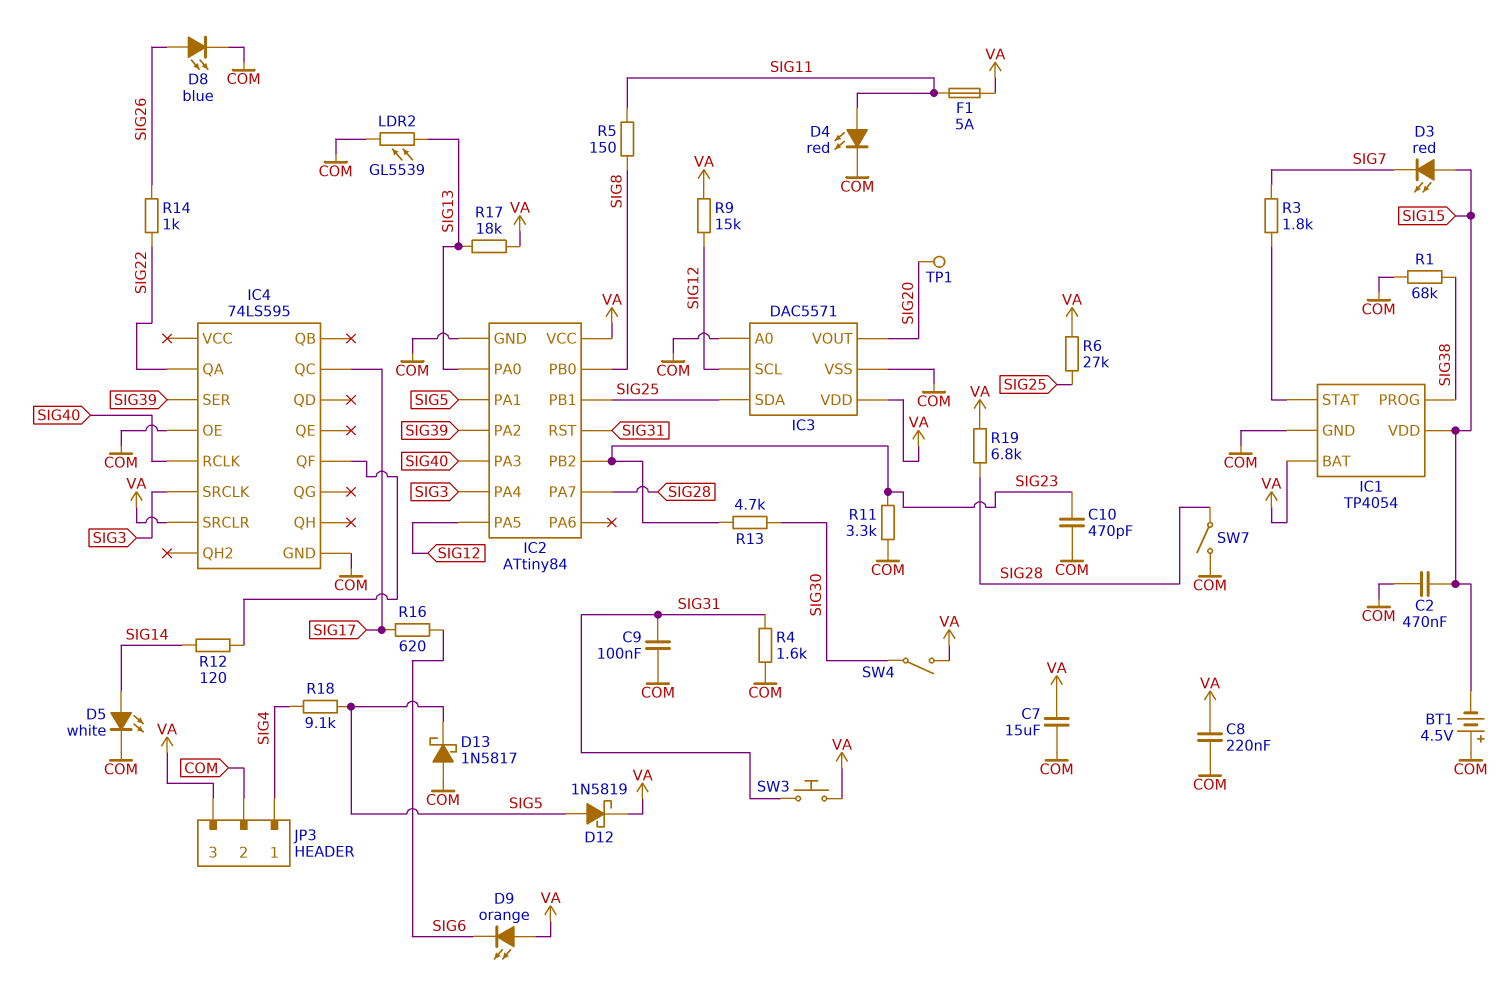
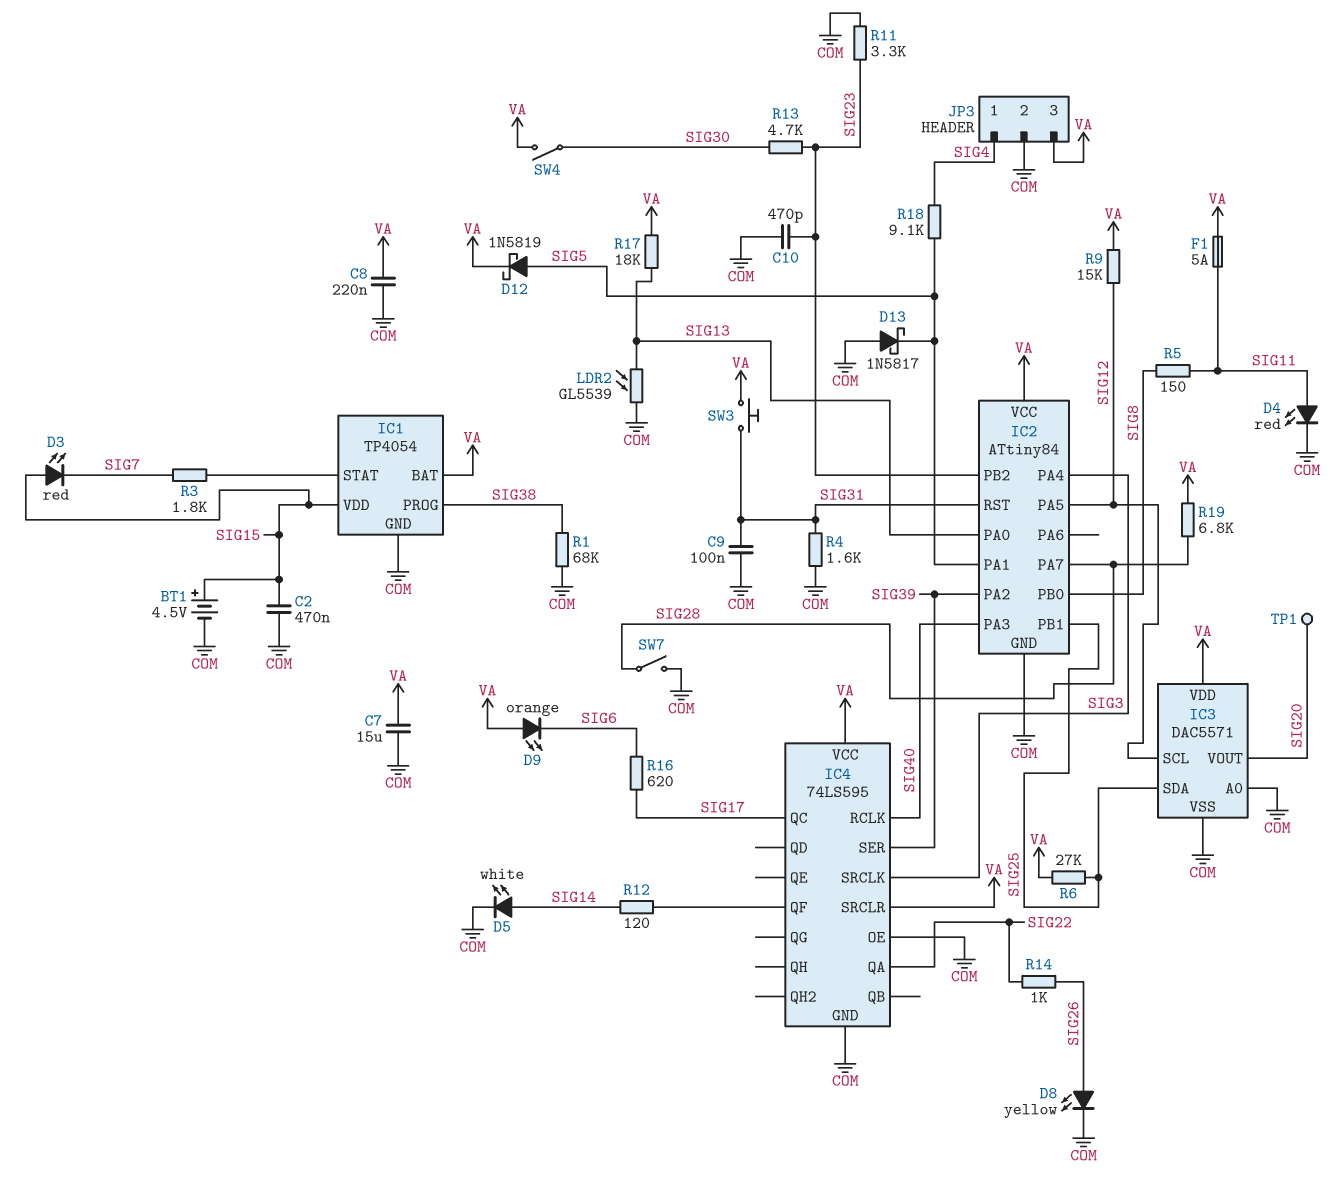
BT1: 4.5V (plus COM, minus SIG15) -> 4.5V (plus SIG15, minus COM)
D8: LED blue (A SIG26, K COM) -> LED yellow (A SIG26, K COM)
IC4 pin VCC: none -> VA

